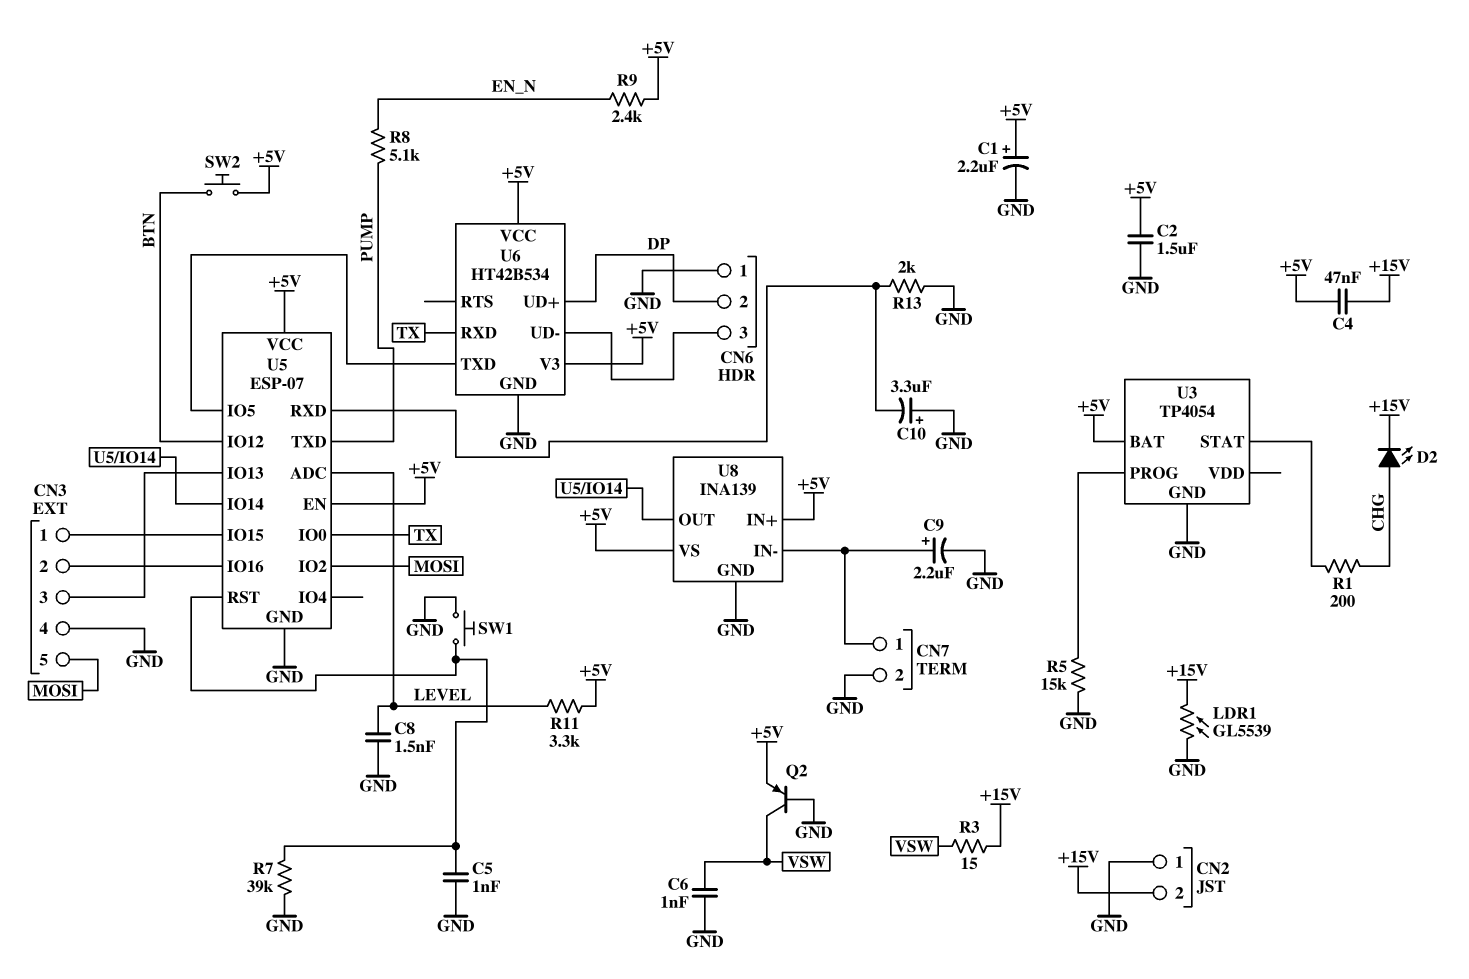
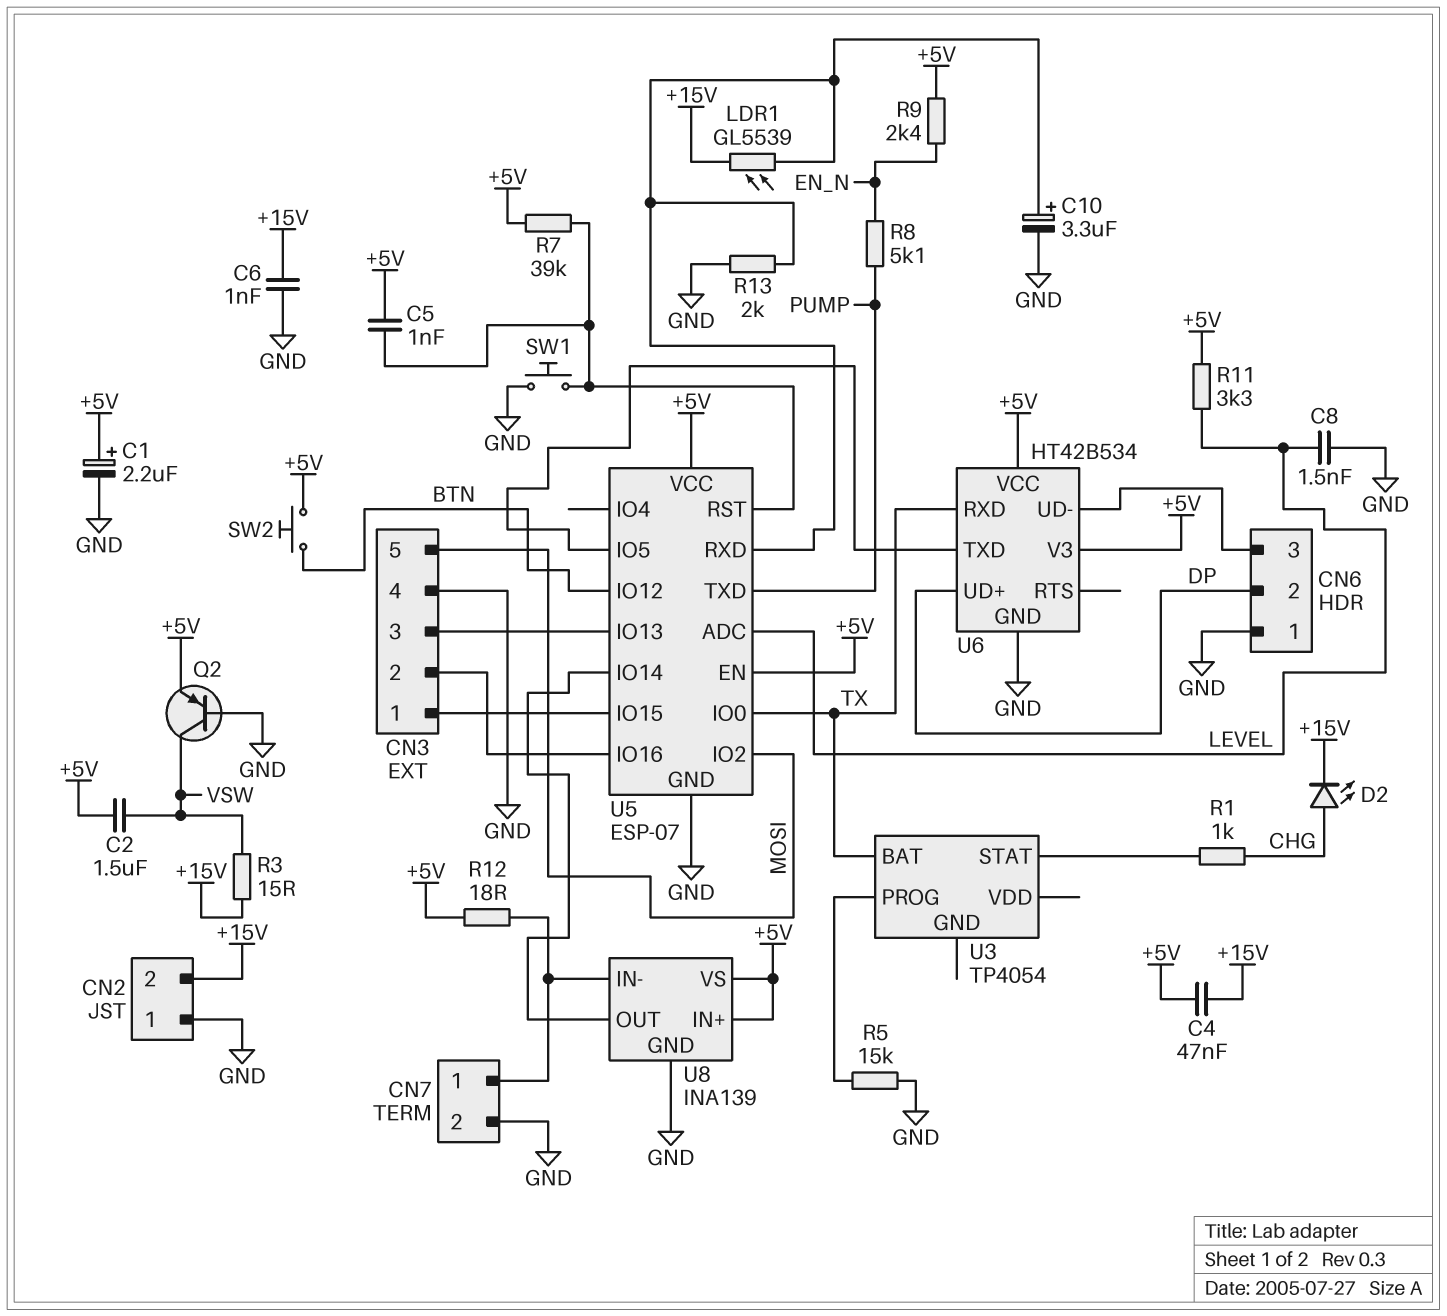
C2: 1.5uF (+5V, GND) -> 1.5uF (+5V, VSW)
C5: 1nF (GND, U5/RST) -> 1nF (+5V, U5/RST)
C6: 1nF (GND, VSW) -> 1nF (+15V, GND)
C9: 2.2uF (plus CN7/1, minus GND) -> none
C10: 3.3uF (plus GND, minus U5/RXD) -> 3.3uF (plus U5/RXD, minus GND)
LDR1: GL5539 (+15V, GND) -> GL5539 (+15V, U5/RXD)
R1: 200 (CHG, U3/STAT) -> 1k (CHG, U3/STAT)
R7: 39k (GND, U5/RST) -> 39k (+5V, U5/RST)
R12: none -> 18 (+5V, CN7/1)
U3 pin BAT: +5V -> TX
U3 pin GND: GND -> none

